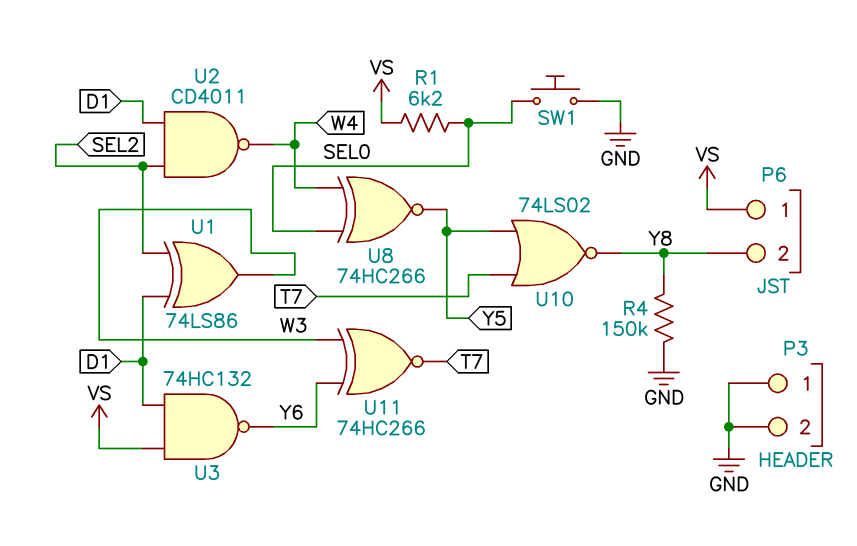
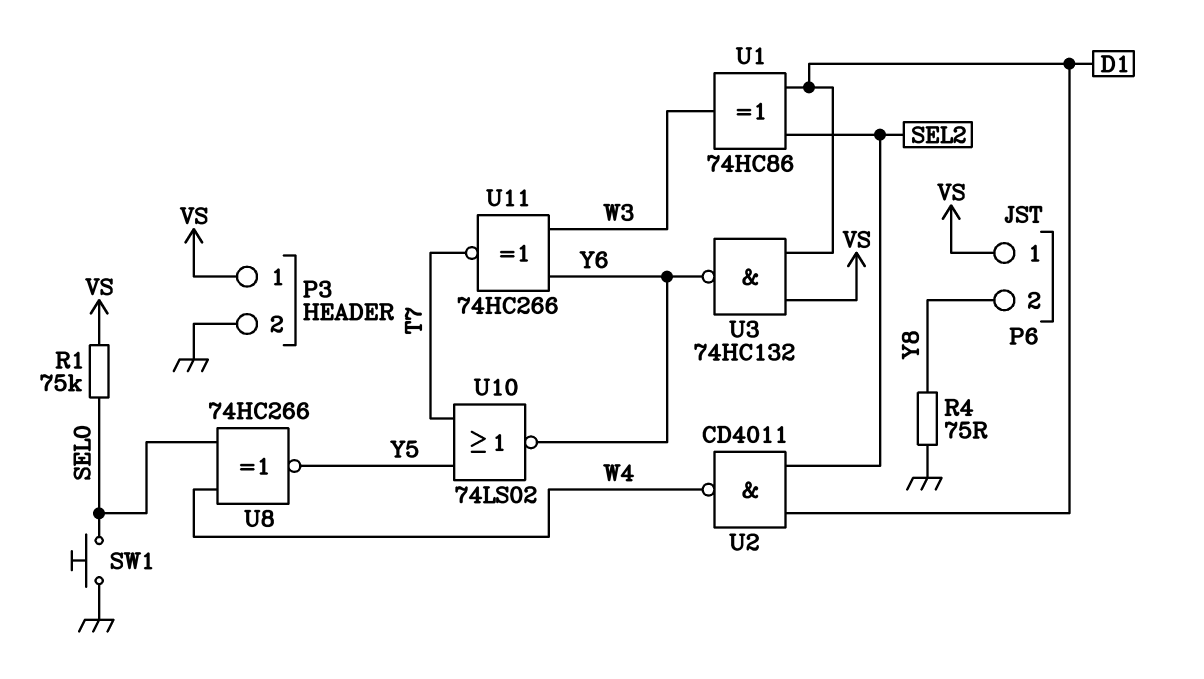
P3 pin 1: GND -> VS
R1: 6.2k (SEL0, VS) -> 75k (SEL0, VS)
R4: 150k (GND, Y8) -> 75 (GND, Y8)
U1: XOR 74LS86 (in D1, in SEL2, out W3) -> XOR 74HC86 (in D1, in SEL2, out W3)
U10: NOR 74LS02 (in T7, in Y5, out Y8) -> NOR 74LS02 (in T7, in Y5, out Y6)

